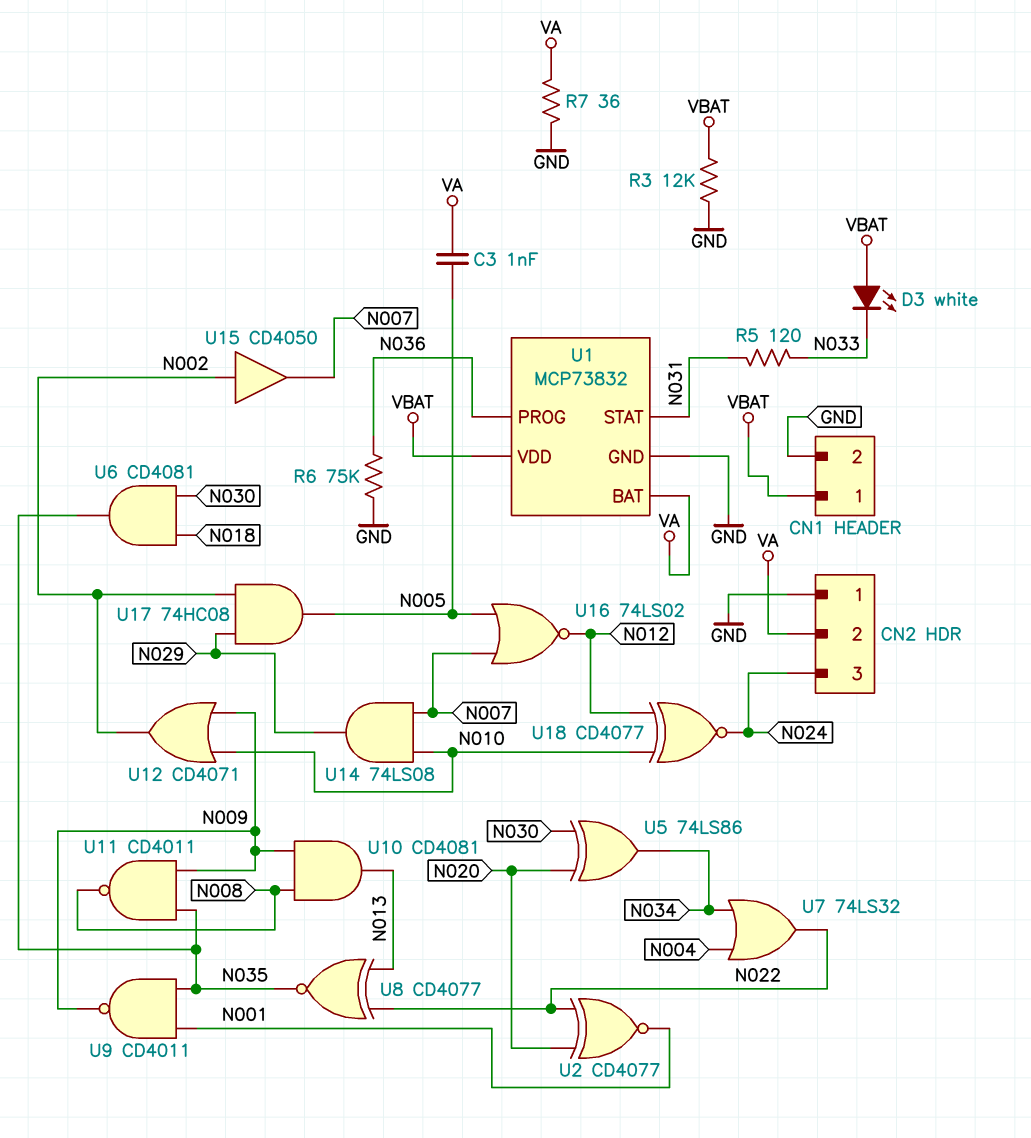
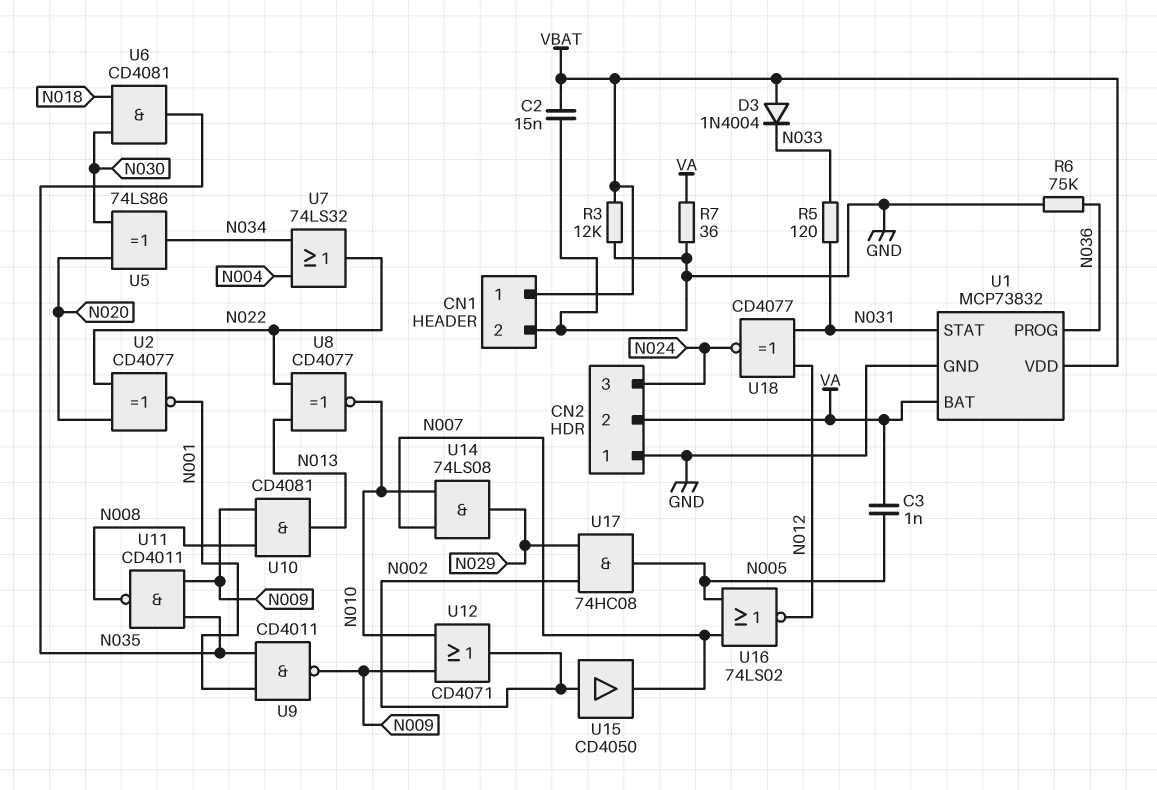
C2: none -> 15nF (GND, VBAT)
D3: LED white (A VBAT, K N033) -> diode 1N4004 (A VBAT, K N033)
U8: XNOR CD4077 (in N013, in N022, out N035) -> XNOR CD4077 (in N013, in N022, out N010)
U18: XNOR CD4077 (in N010, in N012, out N024) -> XNOR CD4077 (in N012, in N031, out N024)

